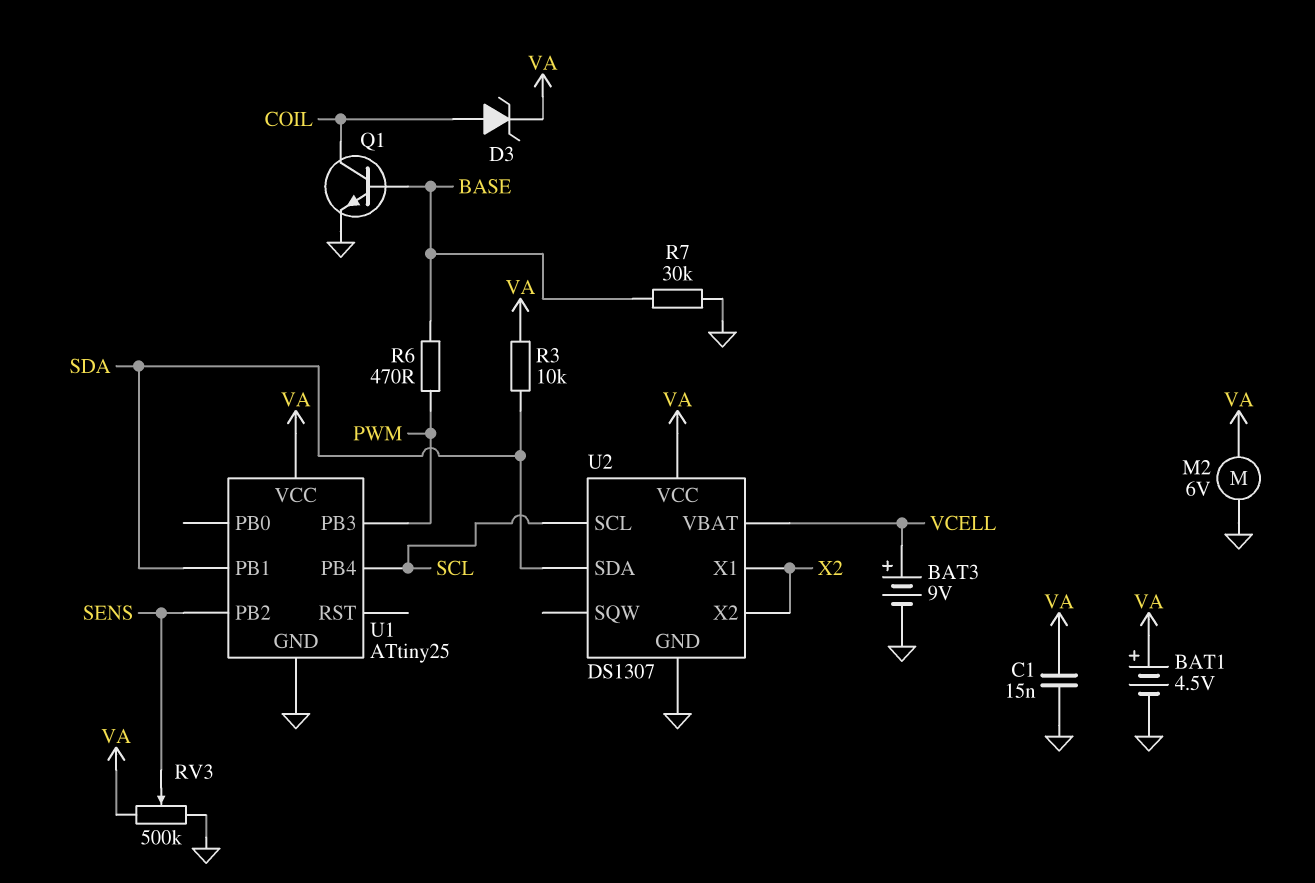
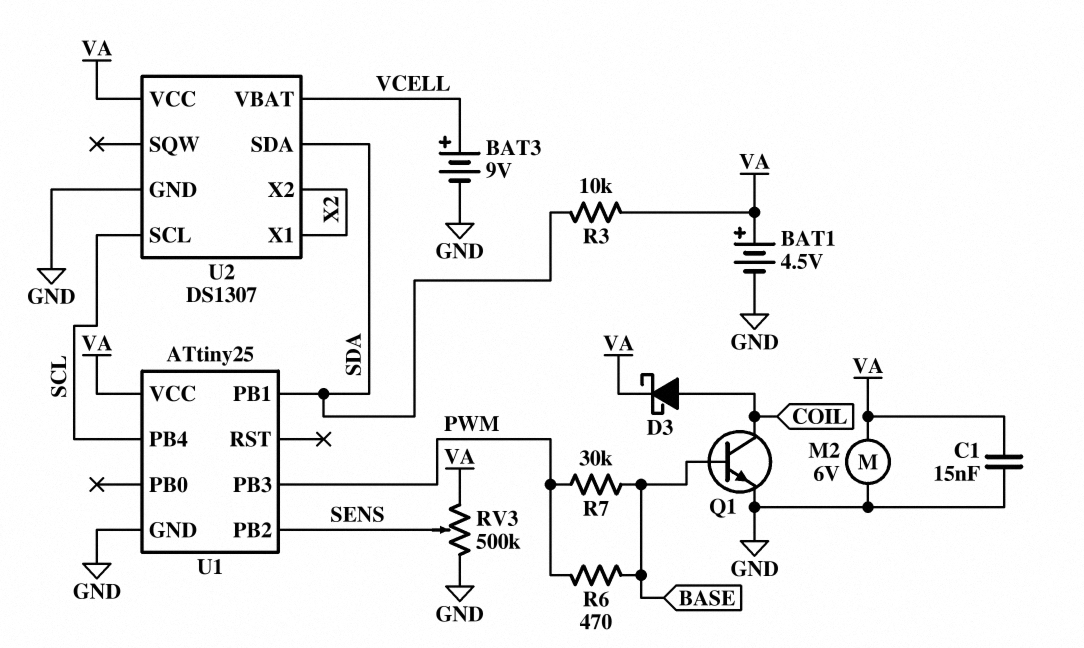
D3: zener (A COIL, K VA) -> schottky (A COIL, K VA)
R7: 30k (BASE, GND) -> 30k (BASE, PWM)

